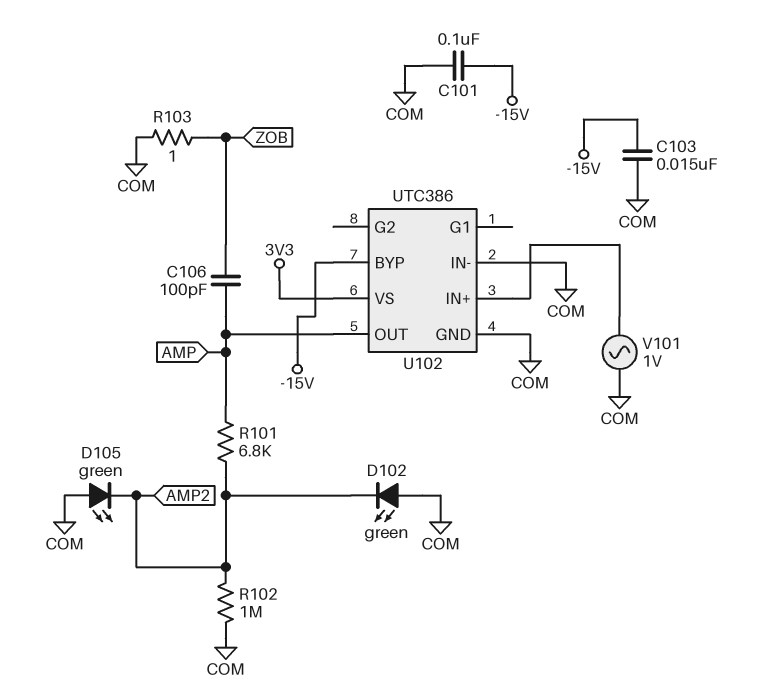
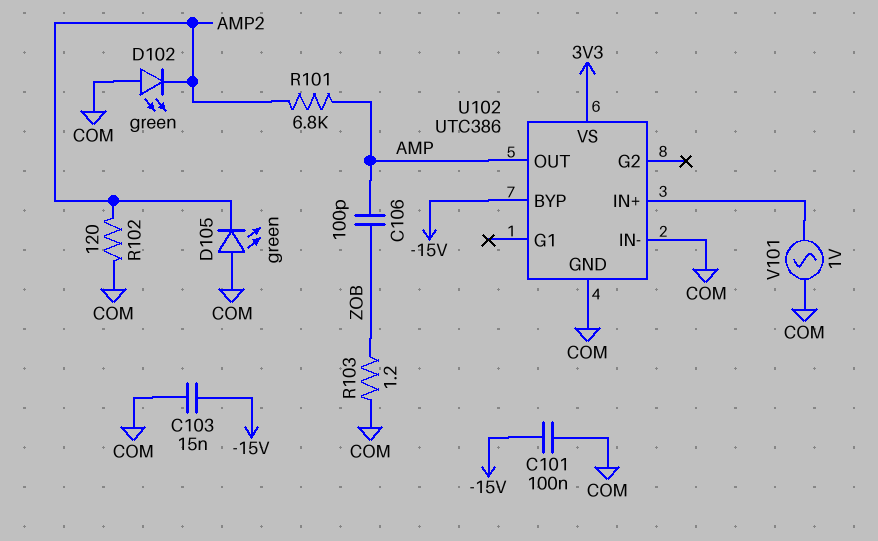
R102: 1M (AMP2, COM) -> 120 (AMP2, COM)
R103: 1 (COM, ZOB) -> 1.2 (COM, ZOB)

